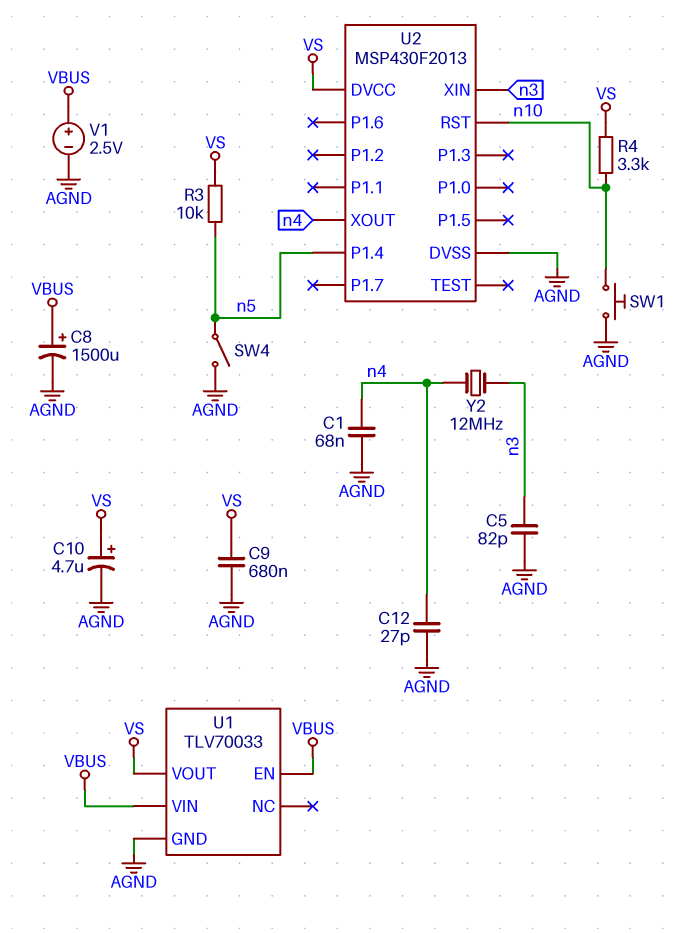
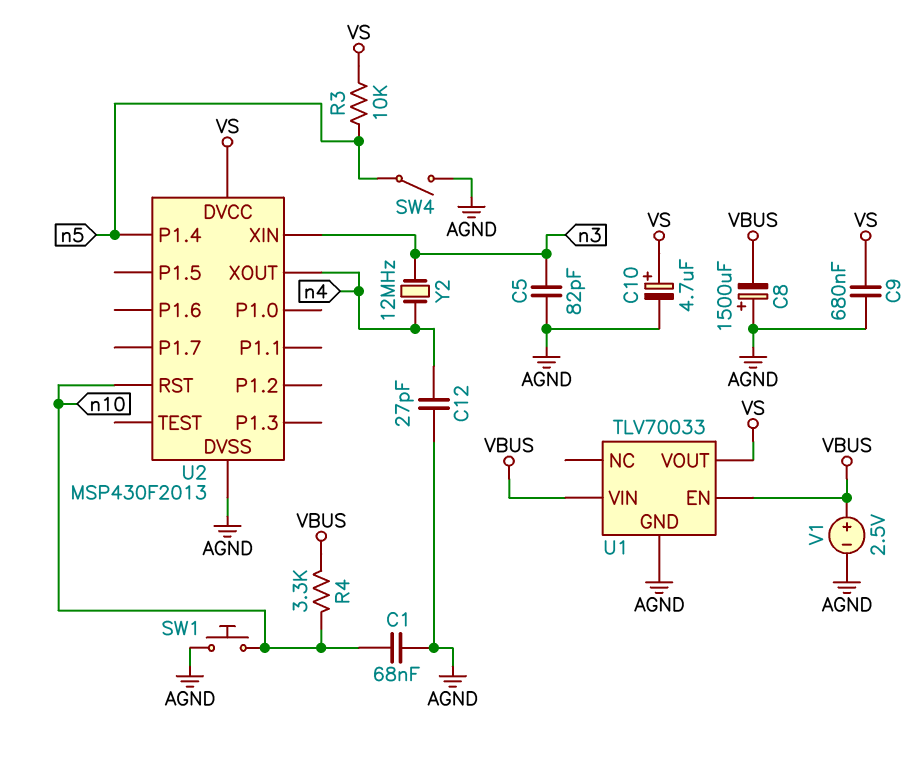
C1: 68nF (AGND, n4) -> 68nF (AGND, n10)
C8: 1500uF (plus VBUS, minus AGND) -> 1500uF (plus AGND, minus VBUS)
R4: 3.3k (VS, n10) -> 3.3k (VBUS, n10)

